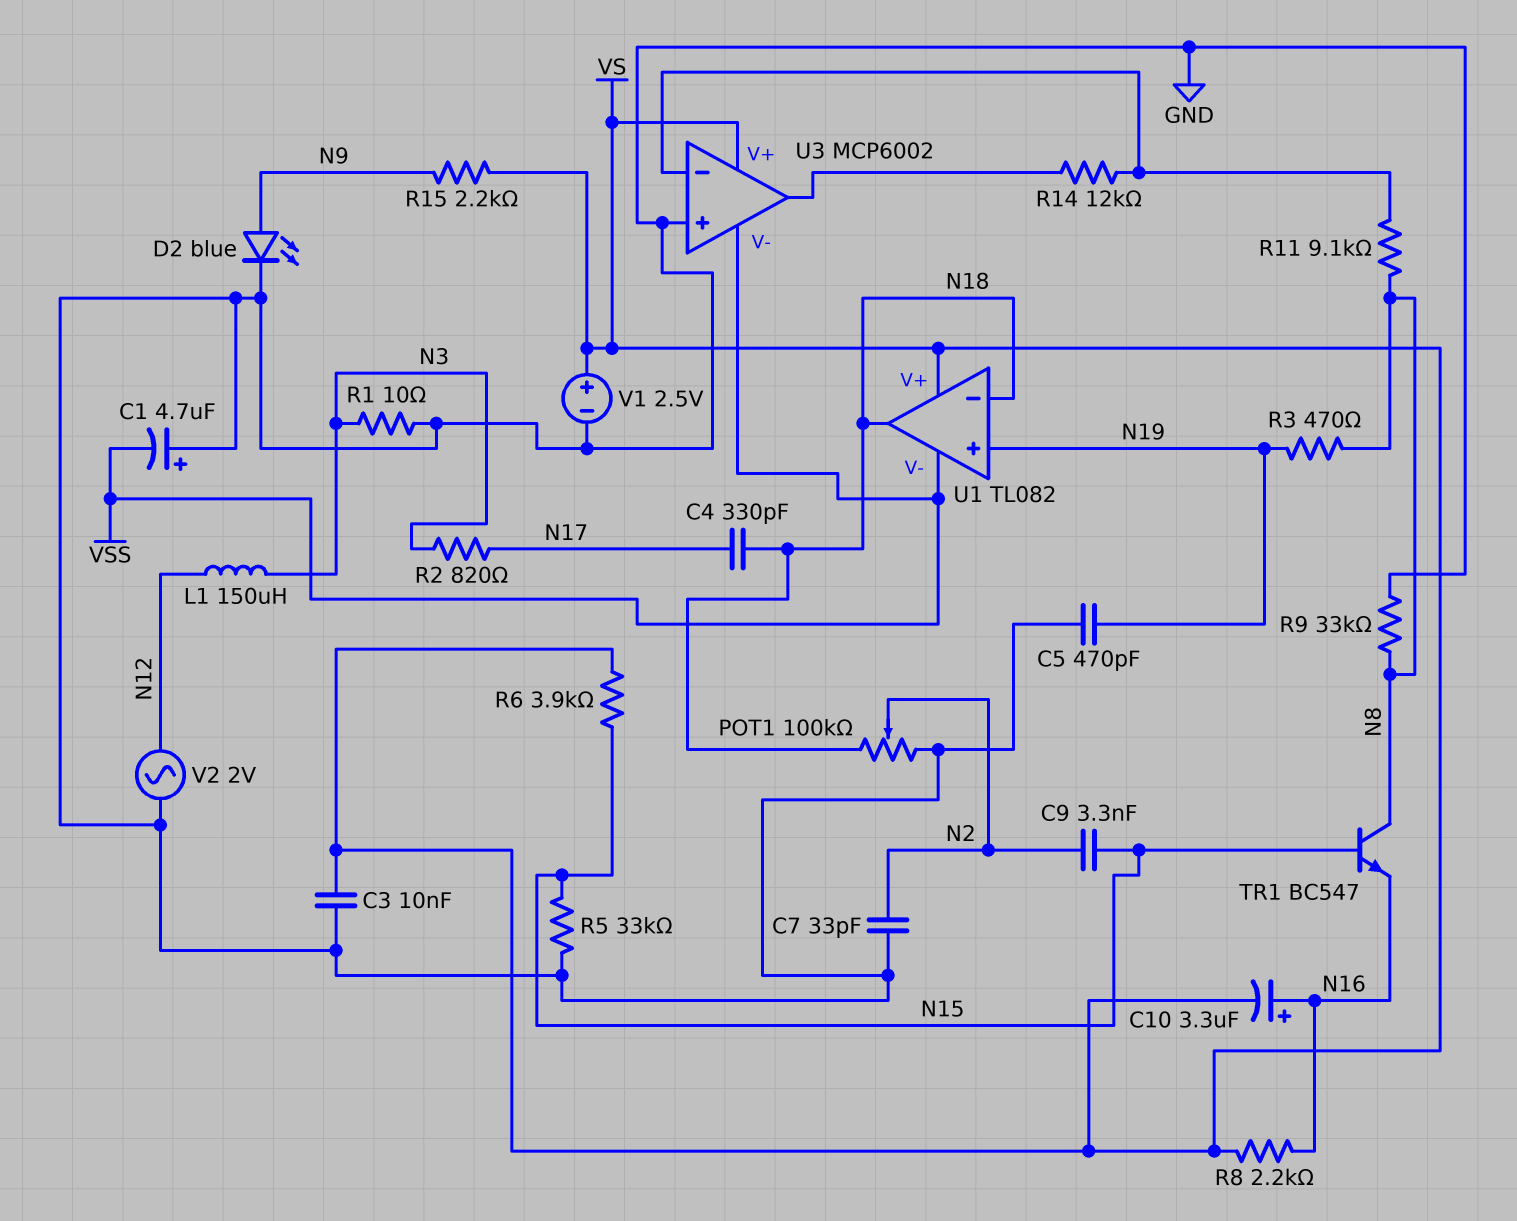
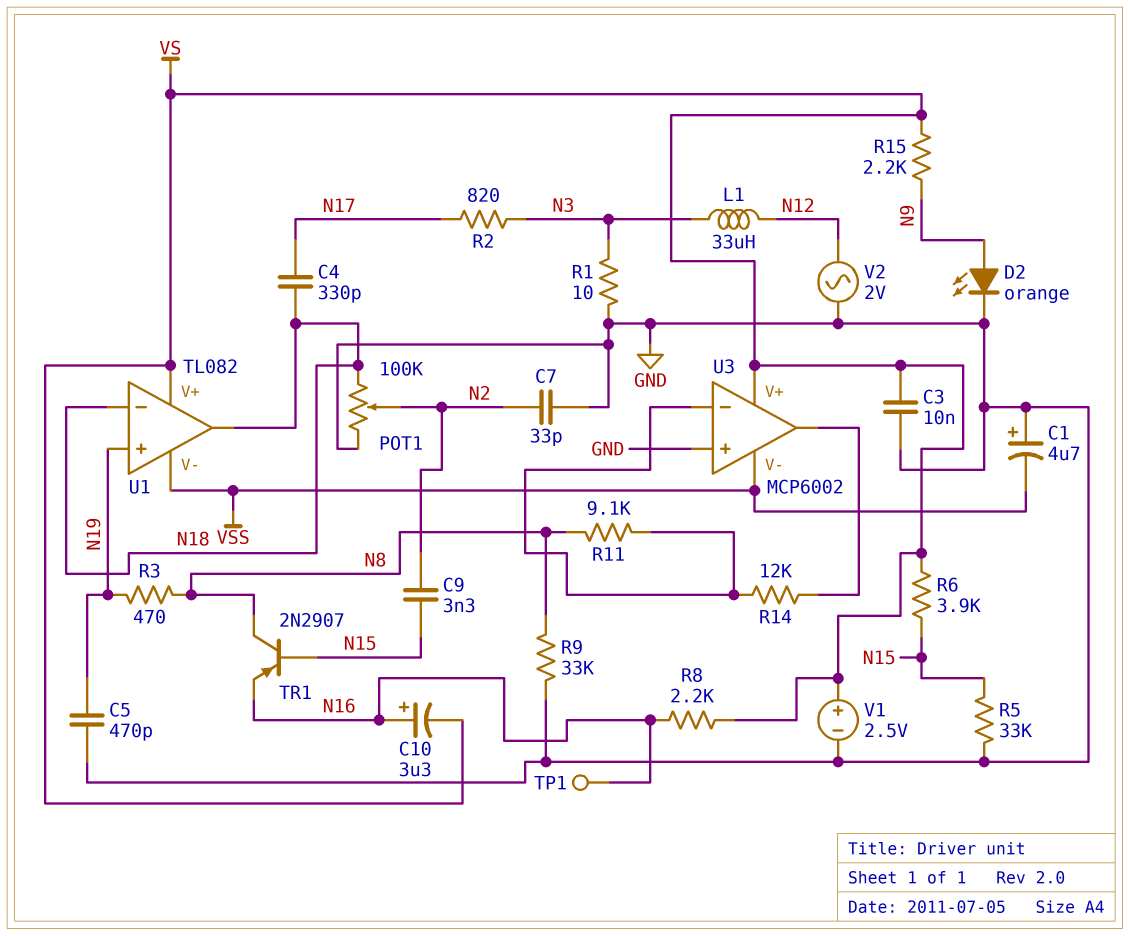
D2: LED blue (A N9, K GND) -> LED orange (A N9, K GND)
L1: 150uH (N3, N12) -> 33uH (N3, N12)
TP1: none -> test point (N16)
TR1: NPN BC547 (B N15, C N8, E N16) -> PNP 2N2907 (B N15, C N8, E N16)

